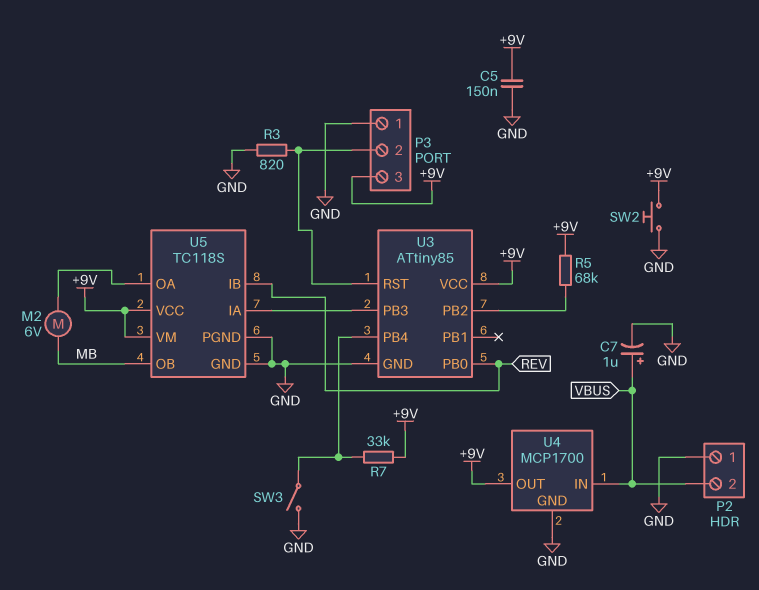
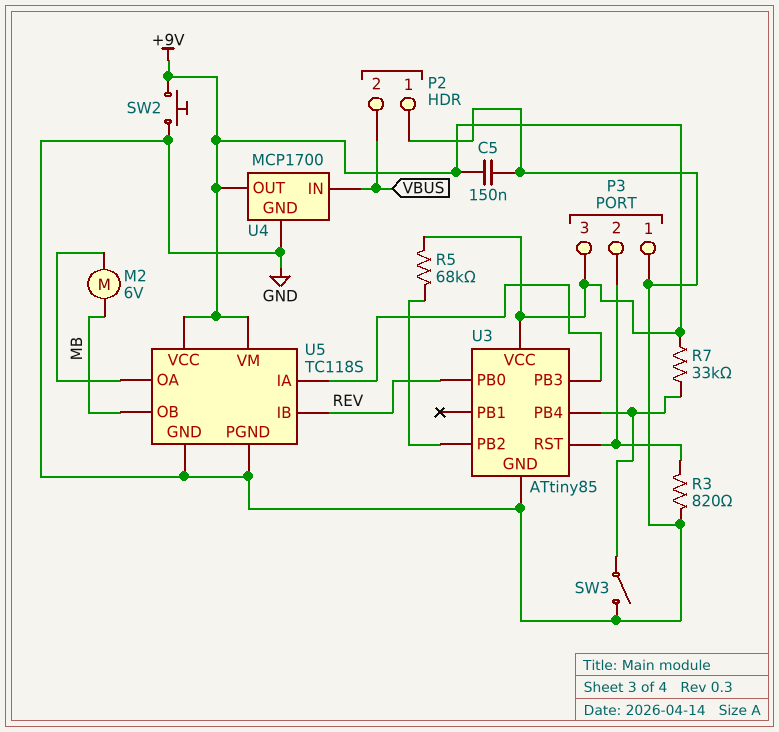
C7: 1uF (plus VBUS, minus GND) -> none

